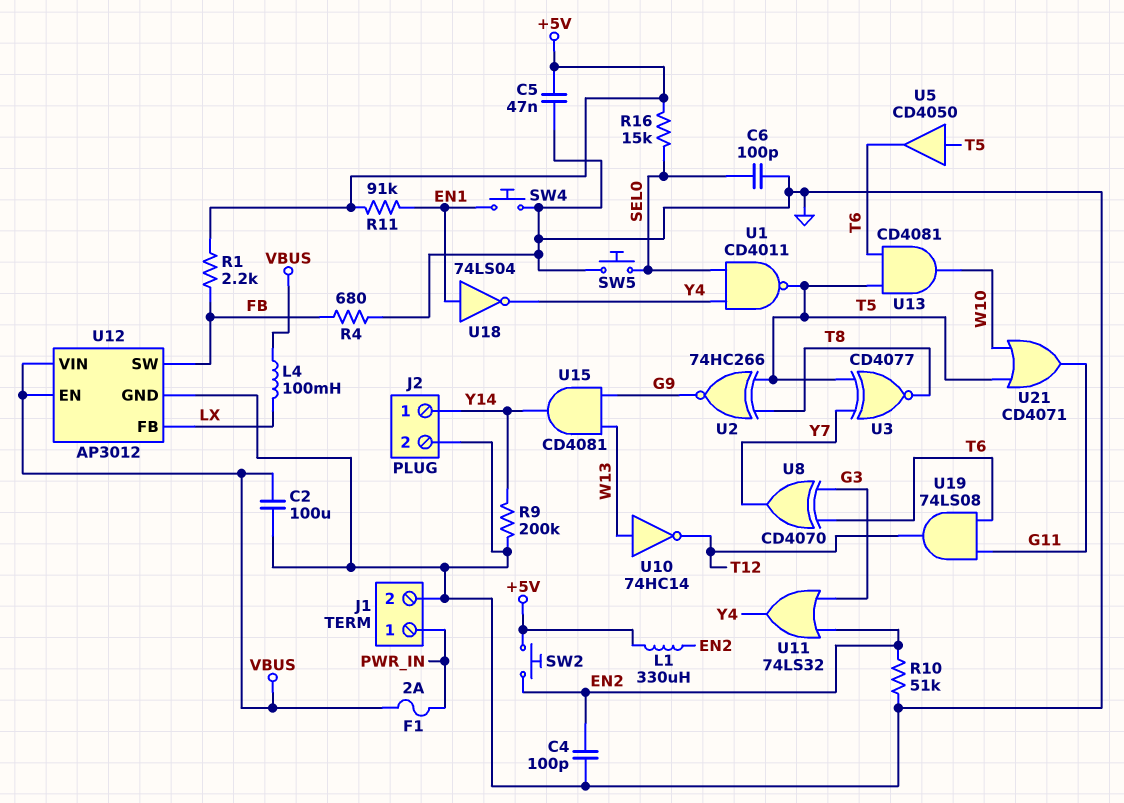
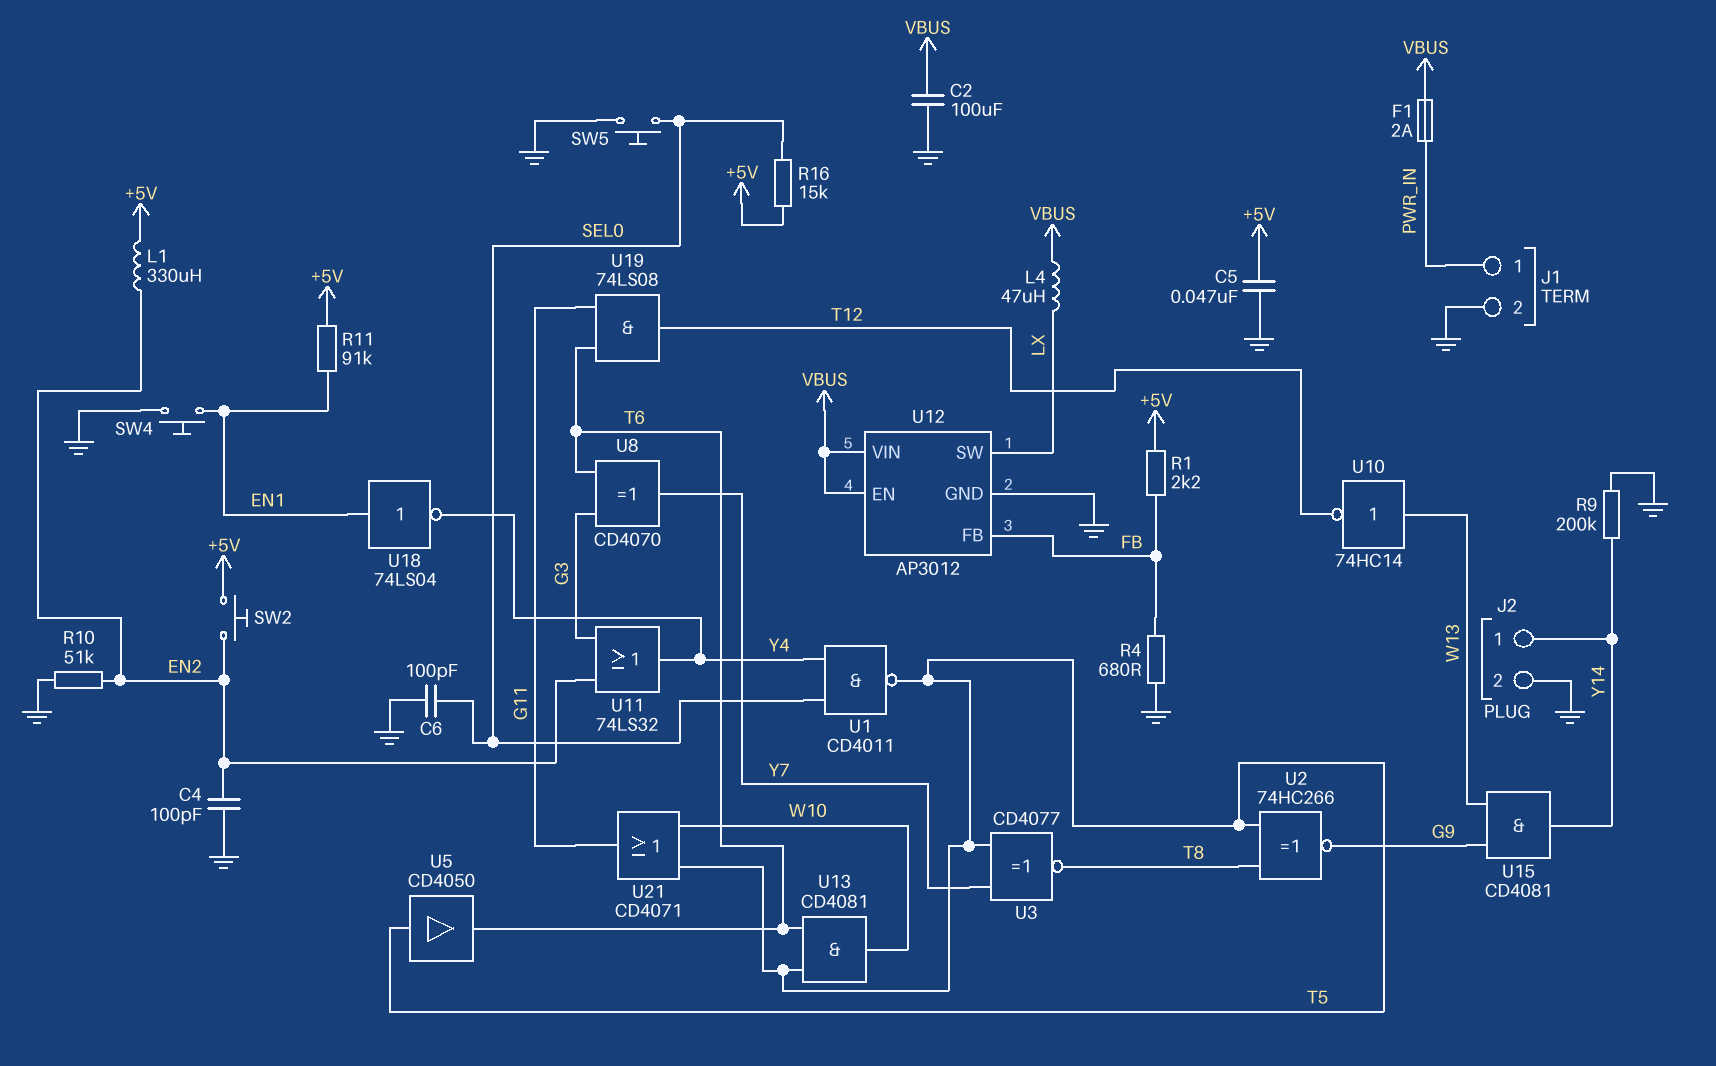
L4: 100mH (LX, VBUS) -> 47uH (LX, VBUS)
U12 pin FB: LX -> FB
U12 pin SW: FB -> LX

